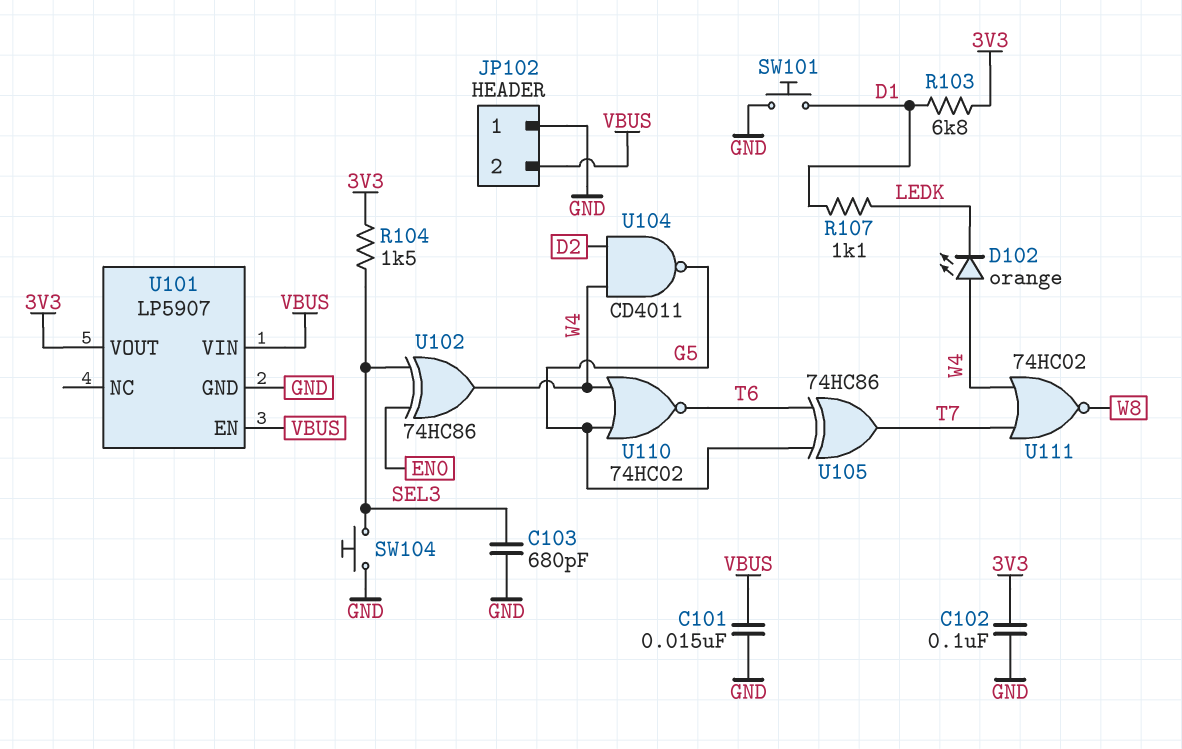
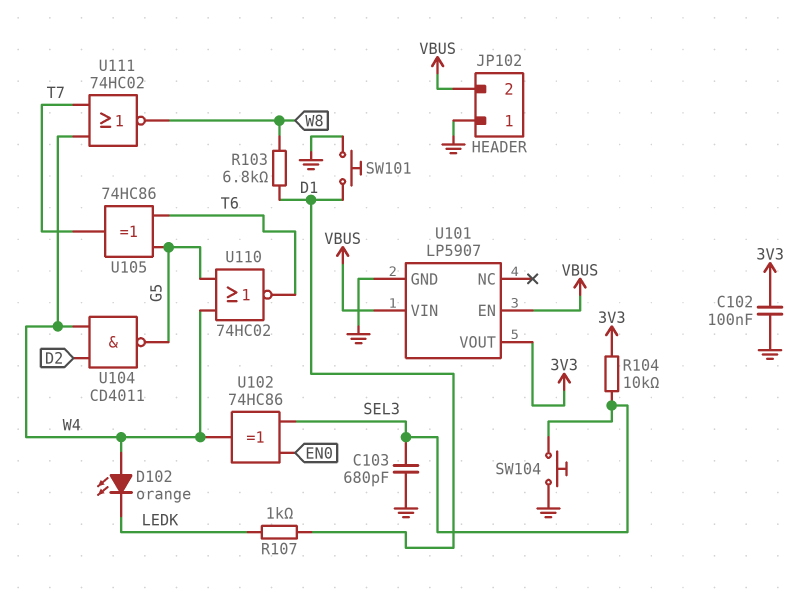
C101: 15nF (GND, VBUS) -> none
R103: 6.8k (3V3, D1) -> 6.8k (D1, W8)
R104: 1.5k (3V3, SEL3) -> 10k (3V3, SEL3)
R107: 1.1k (D1, LEDK) -> 1k (D1, LEDK)

